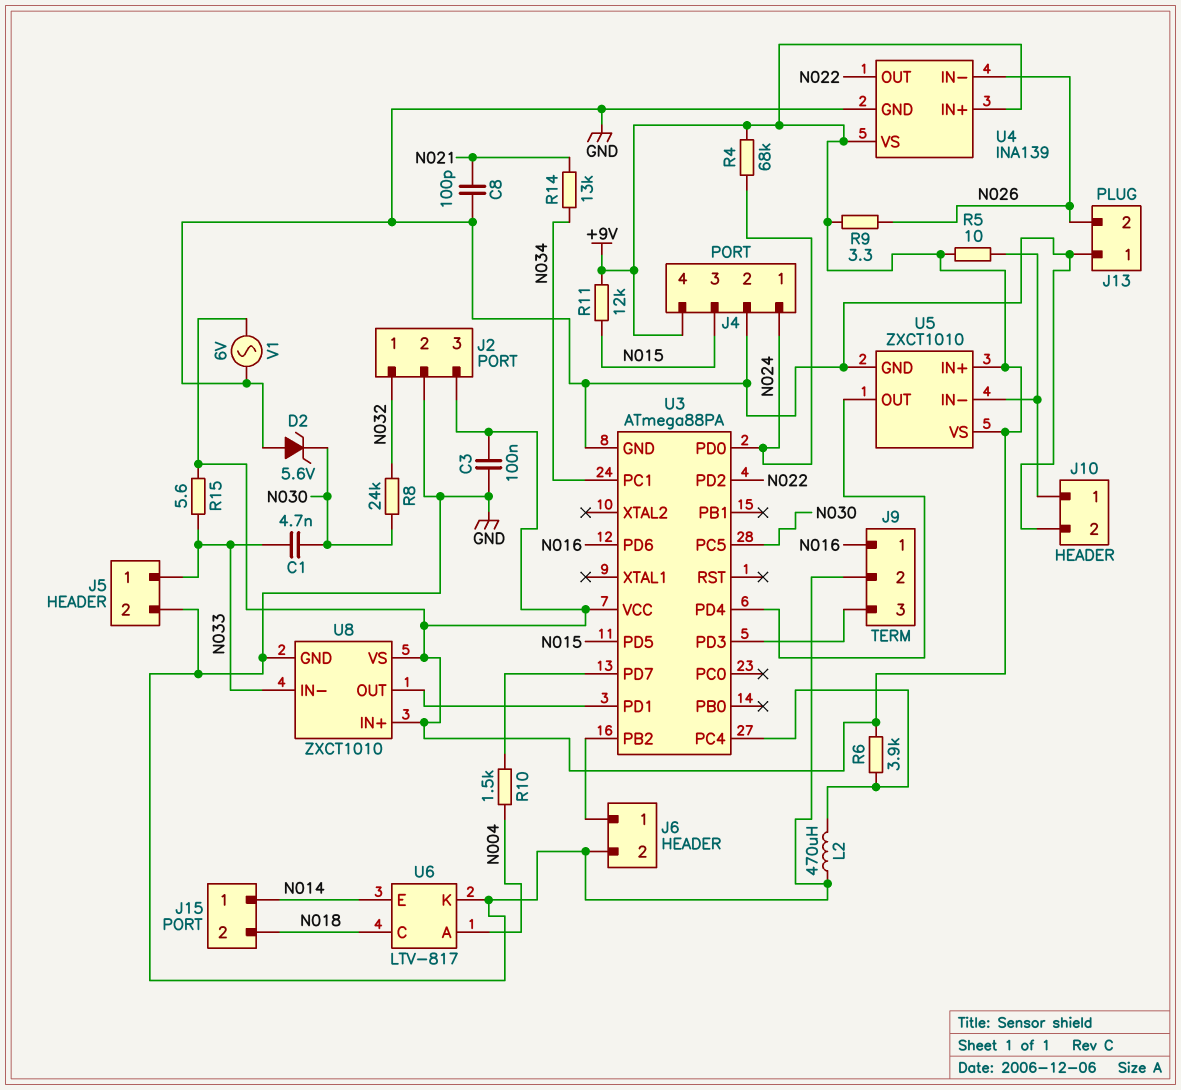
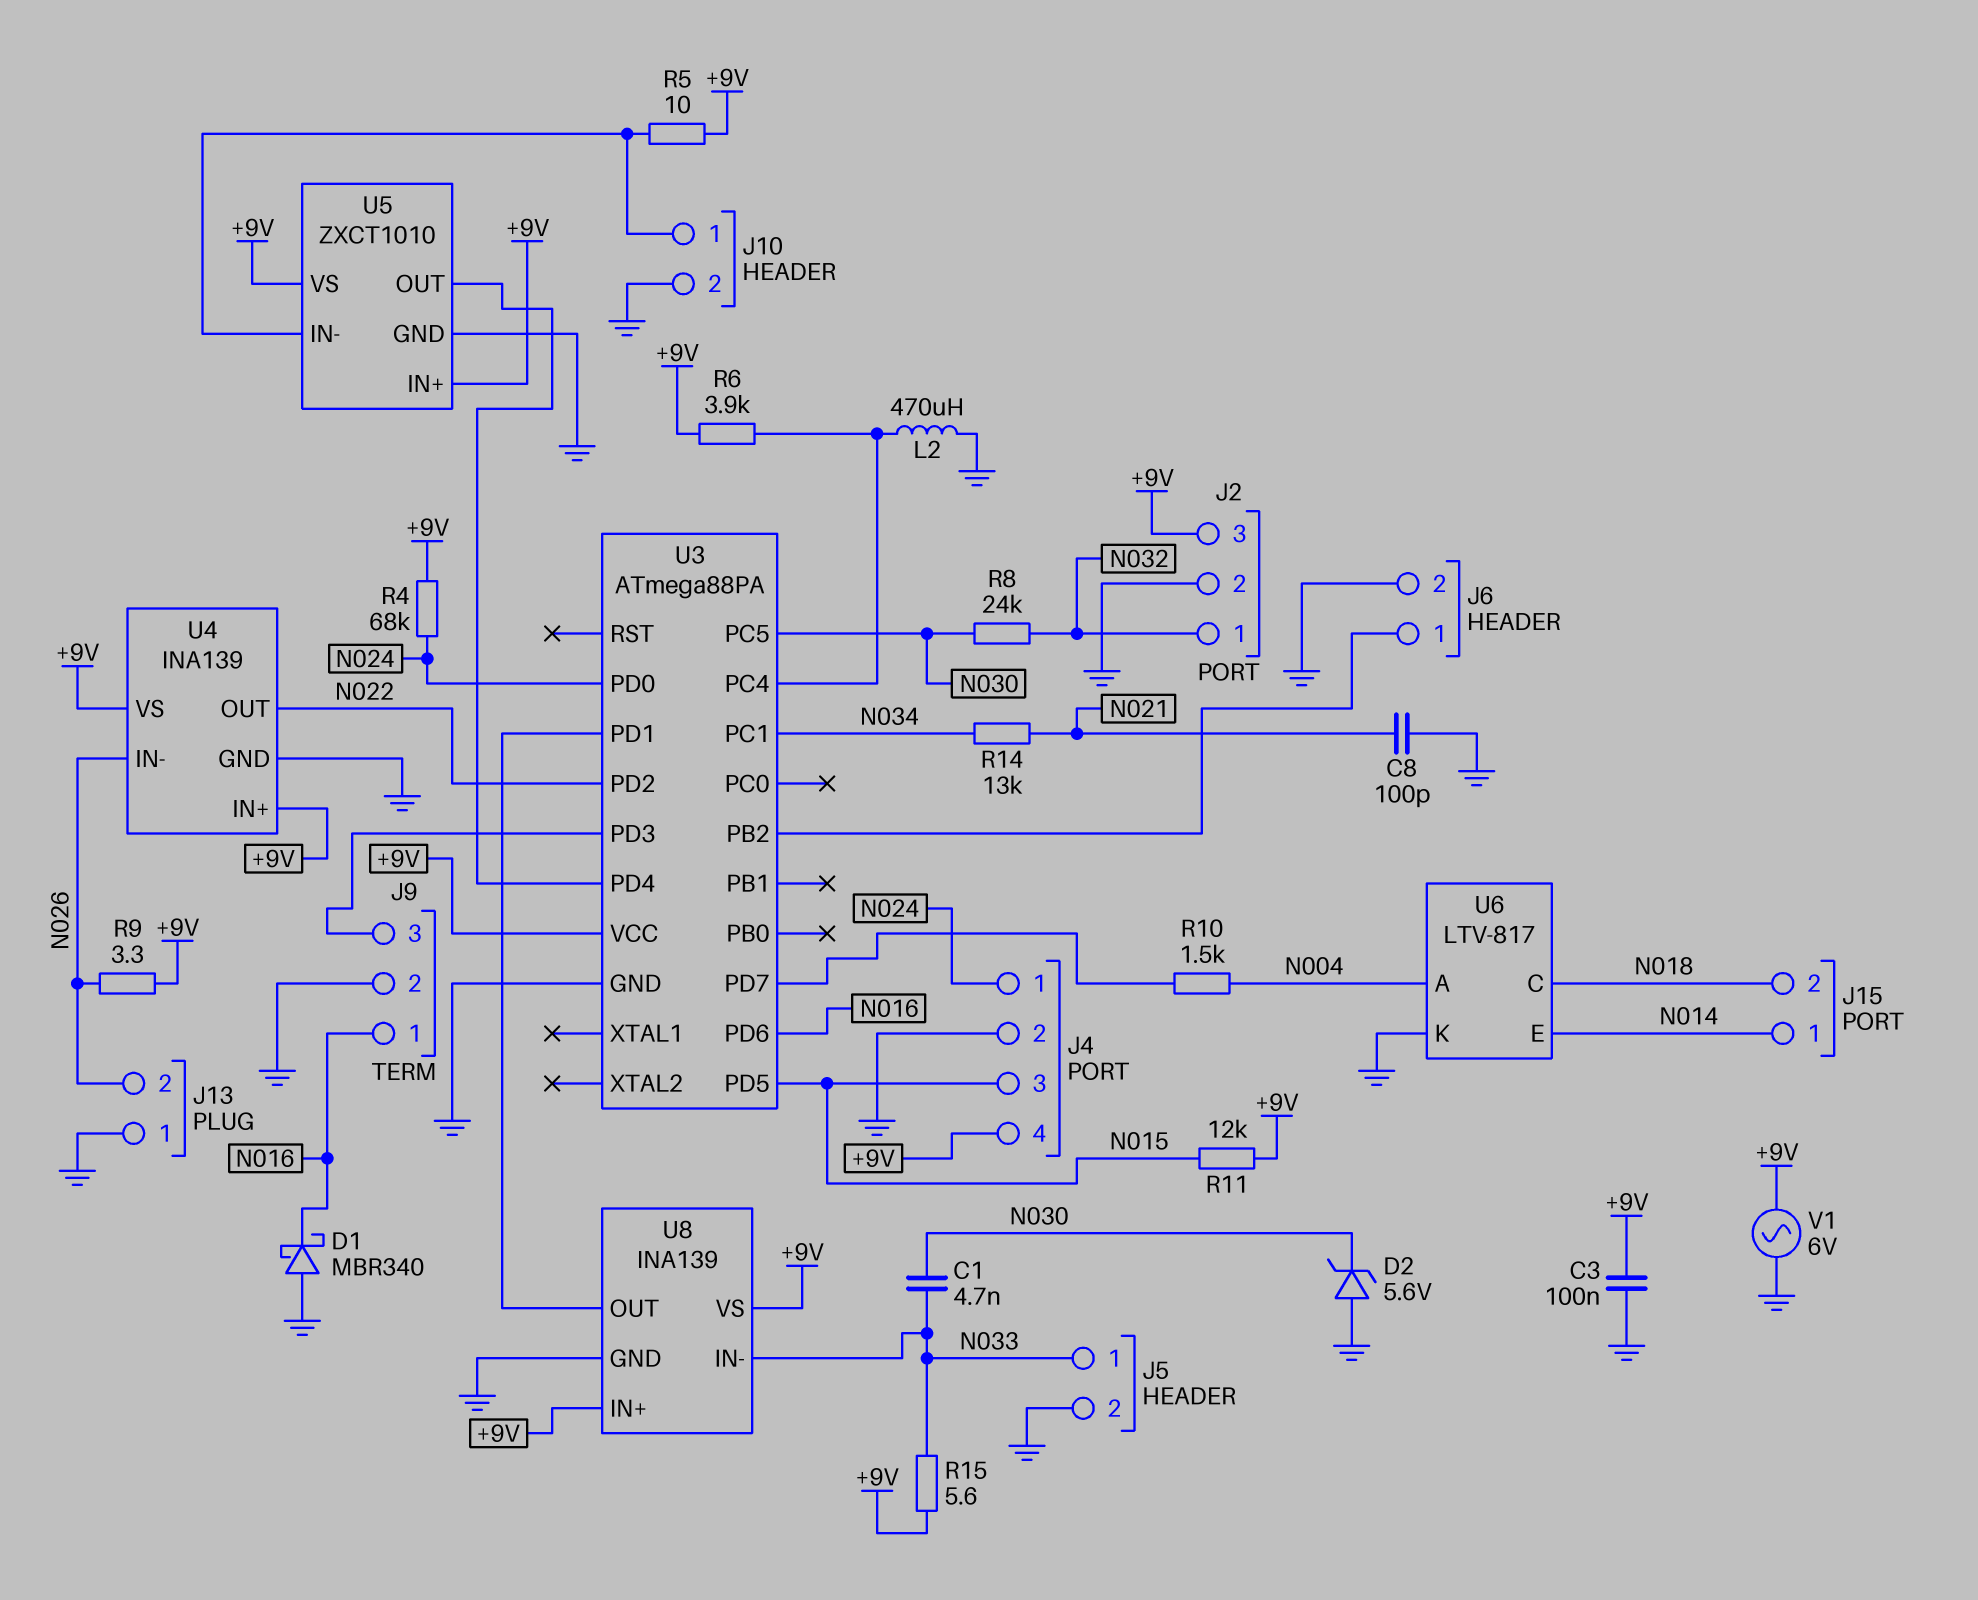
D1: none -> schottky MBR340 (A GND, K N016)
U8: ZXCT1010 -> INA139

